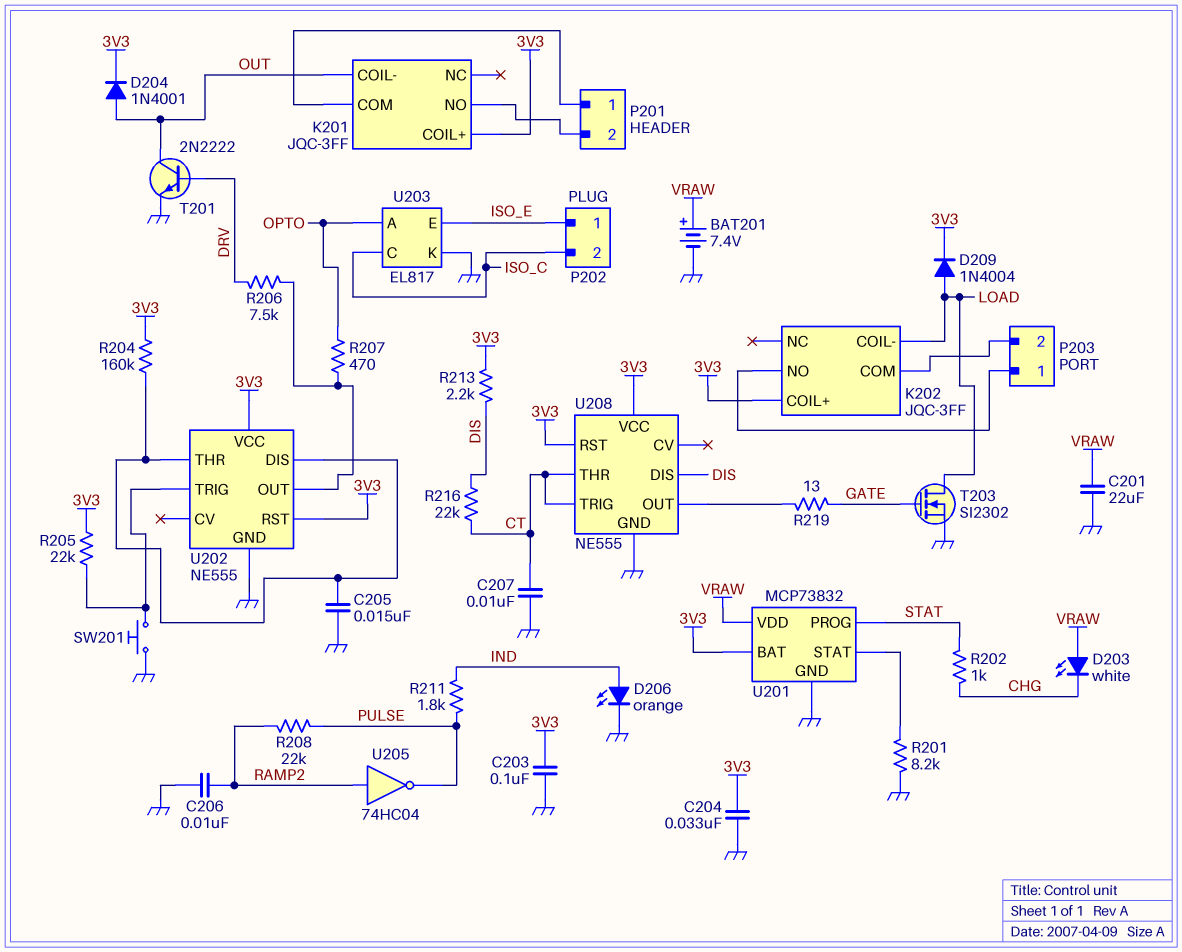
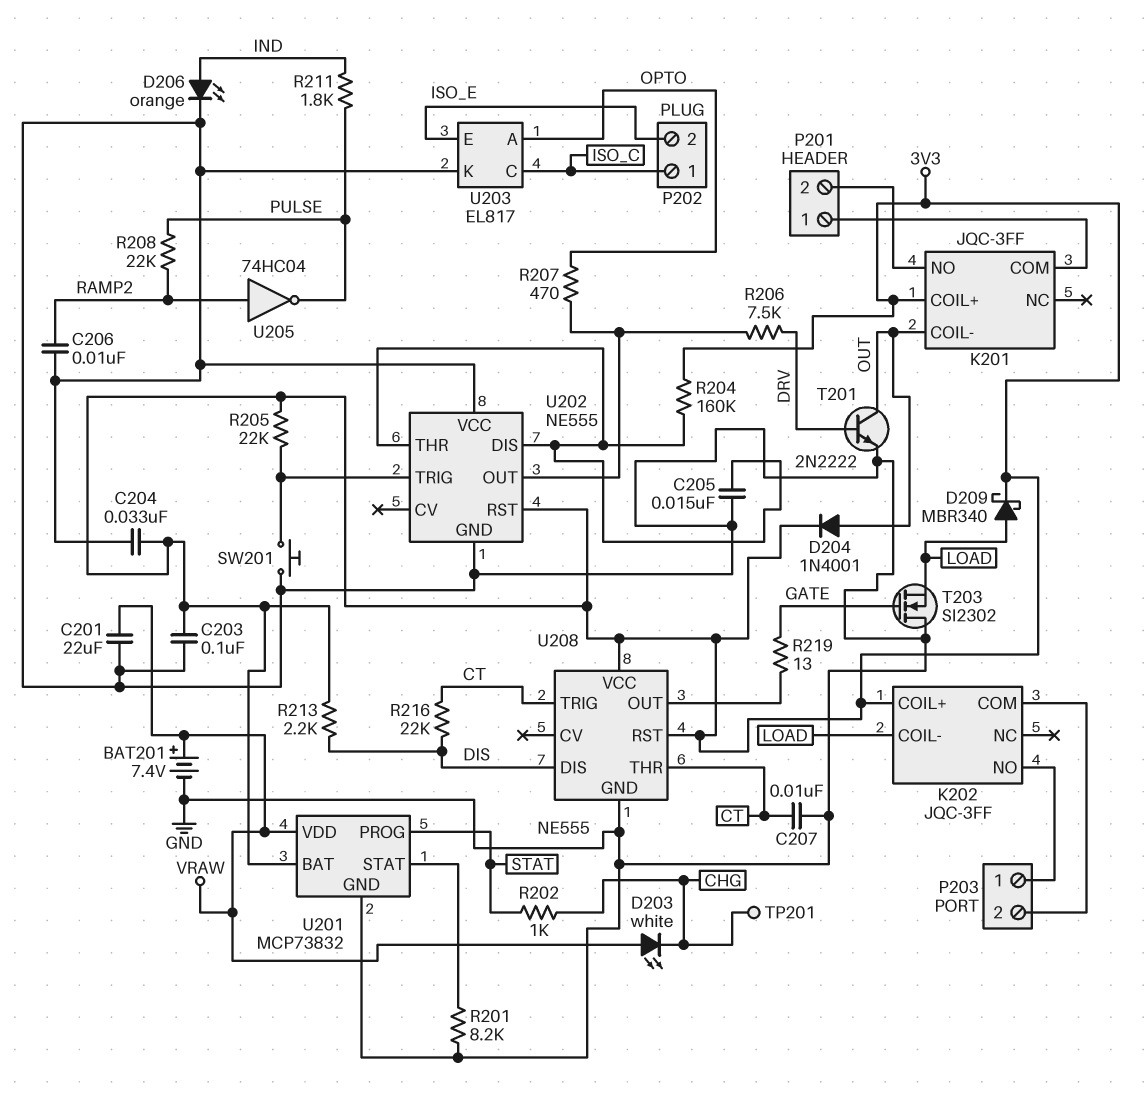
D209: diode 1N4004 (A LOAD, K 3V3) -> schottky MBR340 (A LOAD, K 3V3)
P202 pin 1: ISO_E -> ISO_C
P202 pin 2: ISO_C -> ISO_E
T203: NMOS SI2302 (G GATE, D LOAD, S GND) -> NMOS SI2302 (G GATE, D GND, S LOAD)
TP201: none -> test point (CHG)
U202 pin VCC: 3V3 -> GND

